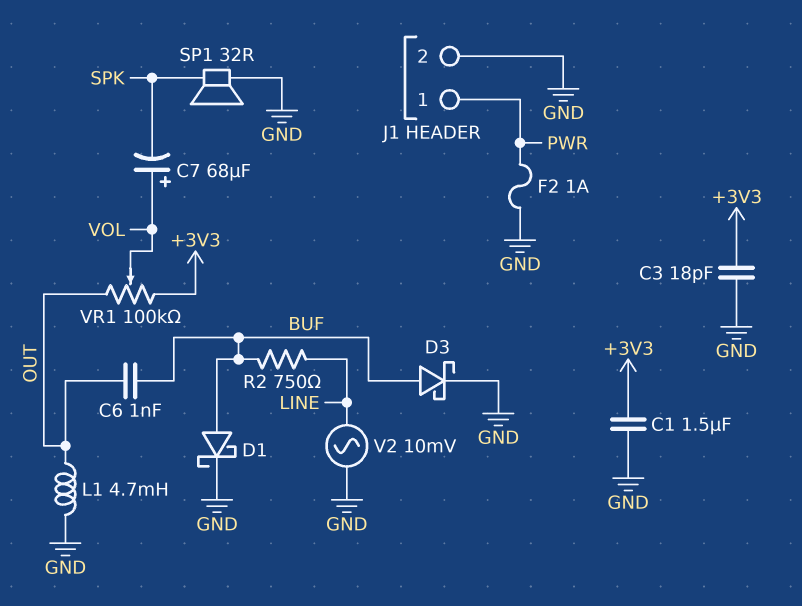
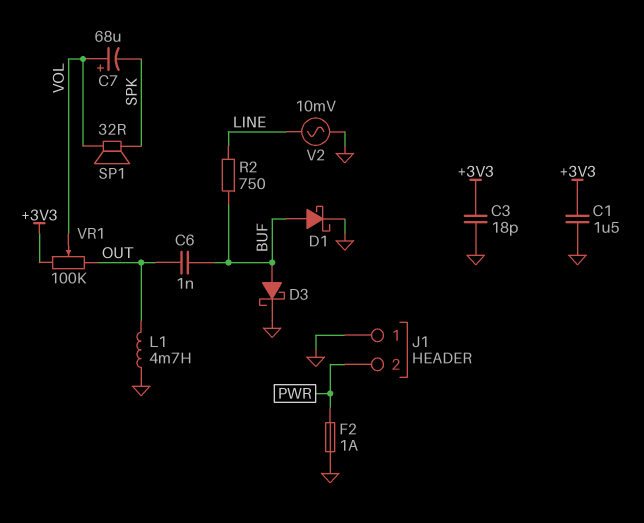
J1 pin 1: PWR -> GND
J1 pin 2: GND -> PWR
SP1: speaker 32R (GND, SPK) -> speaker 32R (SPK, VOL)

